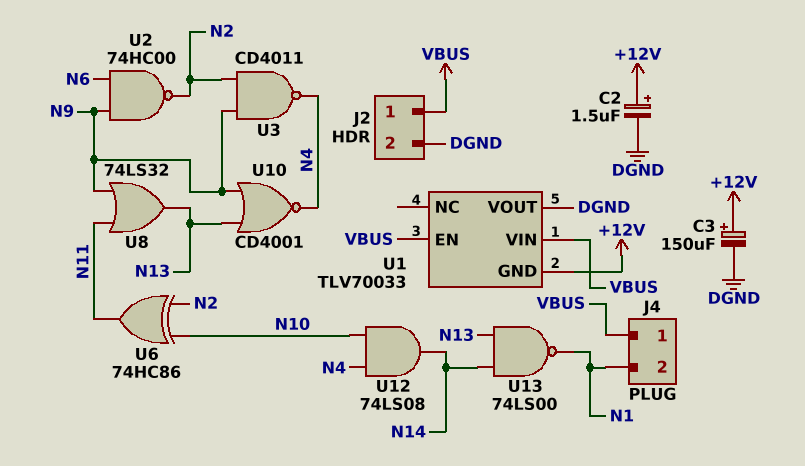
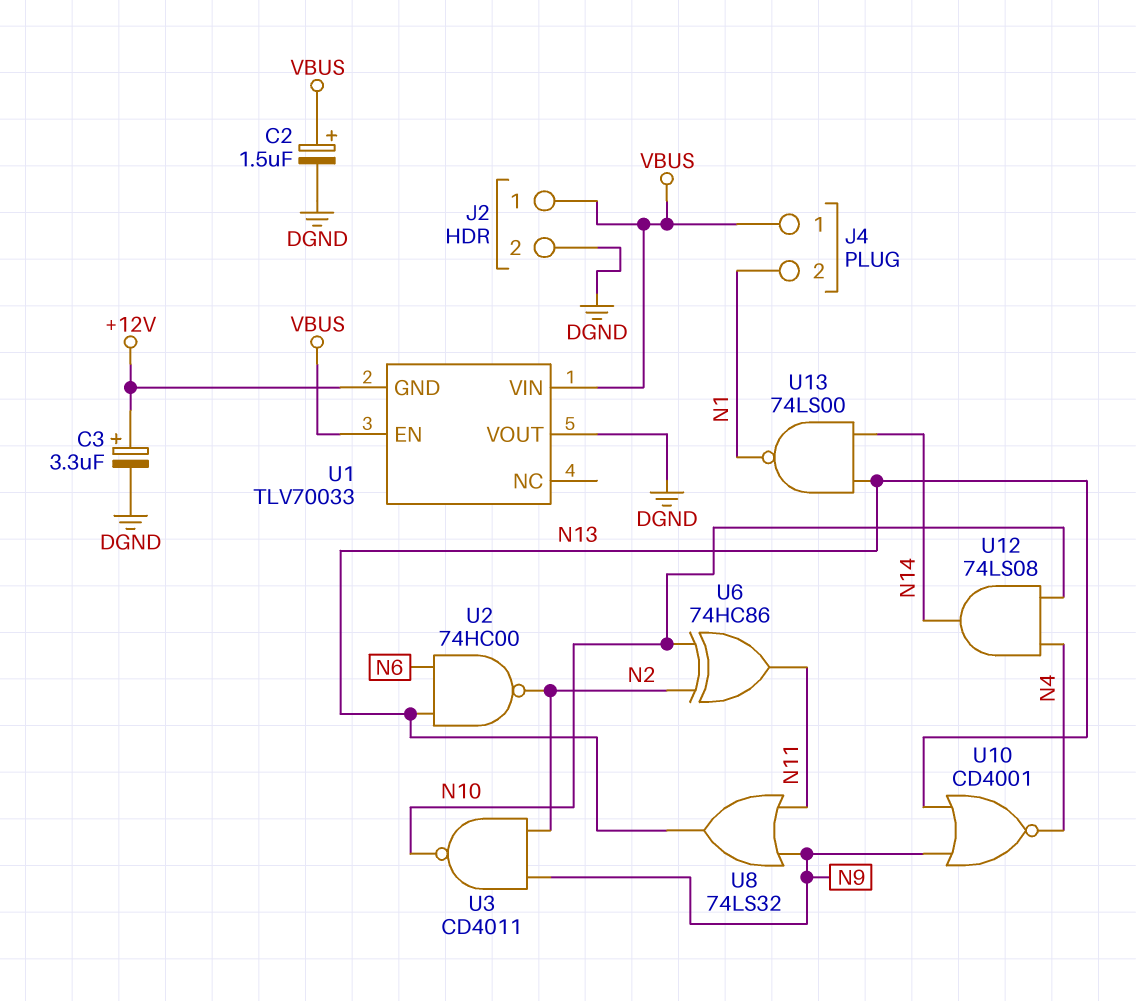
C2: 1.5uF (plus +12V, minus DGND) -> 1.5uF (plus VBUS, minus DGND)
C3: 150uF (plus +12V, minus DGND) -> 3.3uF (plus +12V, minus DGND)
U2: NAND 74HC00 (in N6, in N9, out N2) -> NAND 74HC00 (in N6, in N13, out N2)
U3: NAND CD4011 (in N2, in N9, out N4) -> NAND CD4011 (in N2, in N9, out N10)

